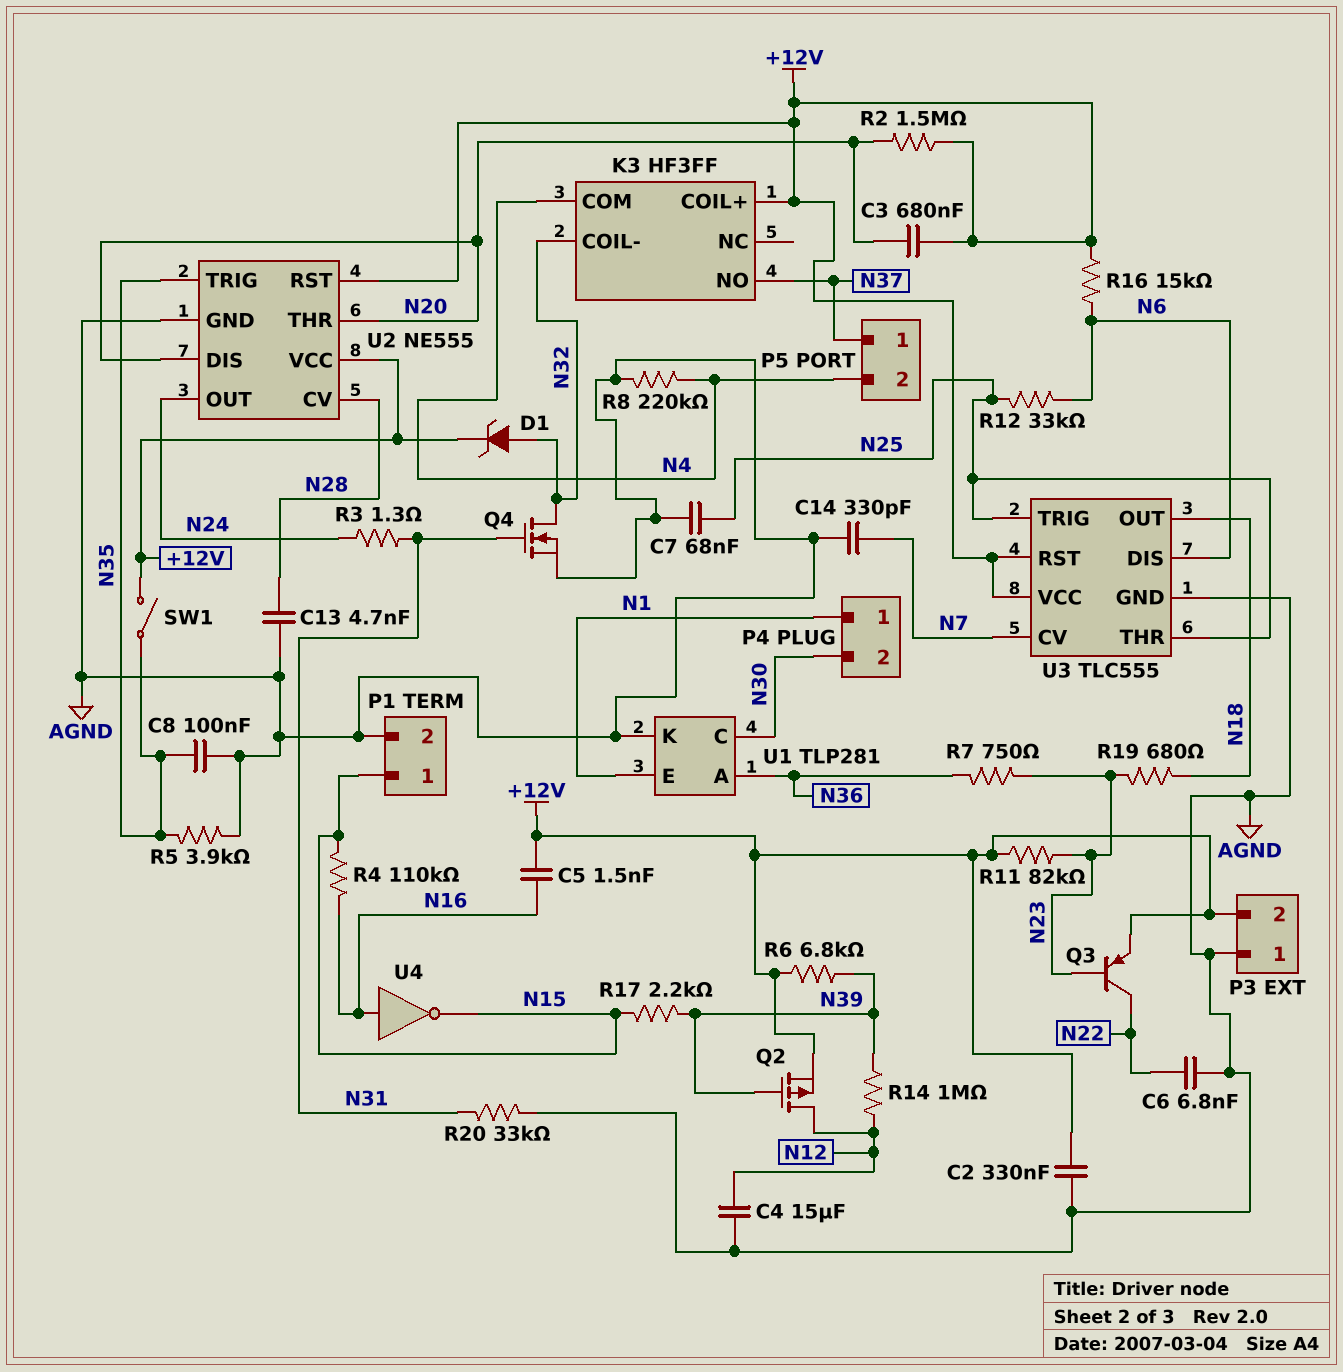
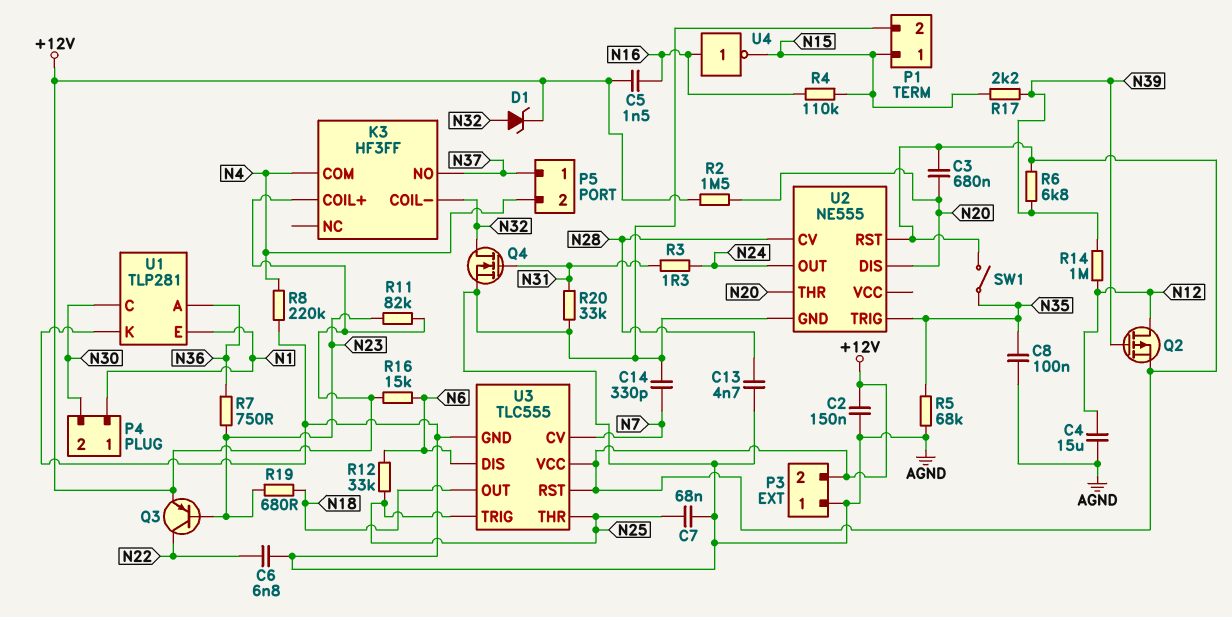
C2: 330nF (+12V, AGND) -> 150nF (+12V, AGND)
R5: 3.9k (AGND, N35) -> 68k (AGND, N35)
U2 pin VCC: +12V -> none

